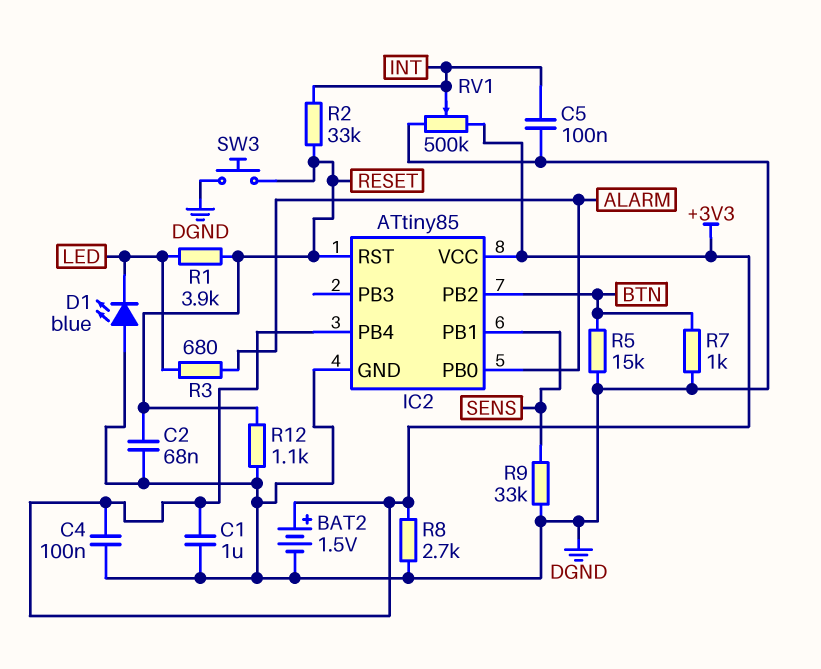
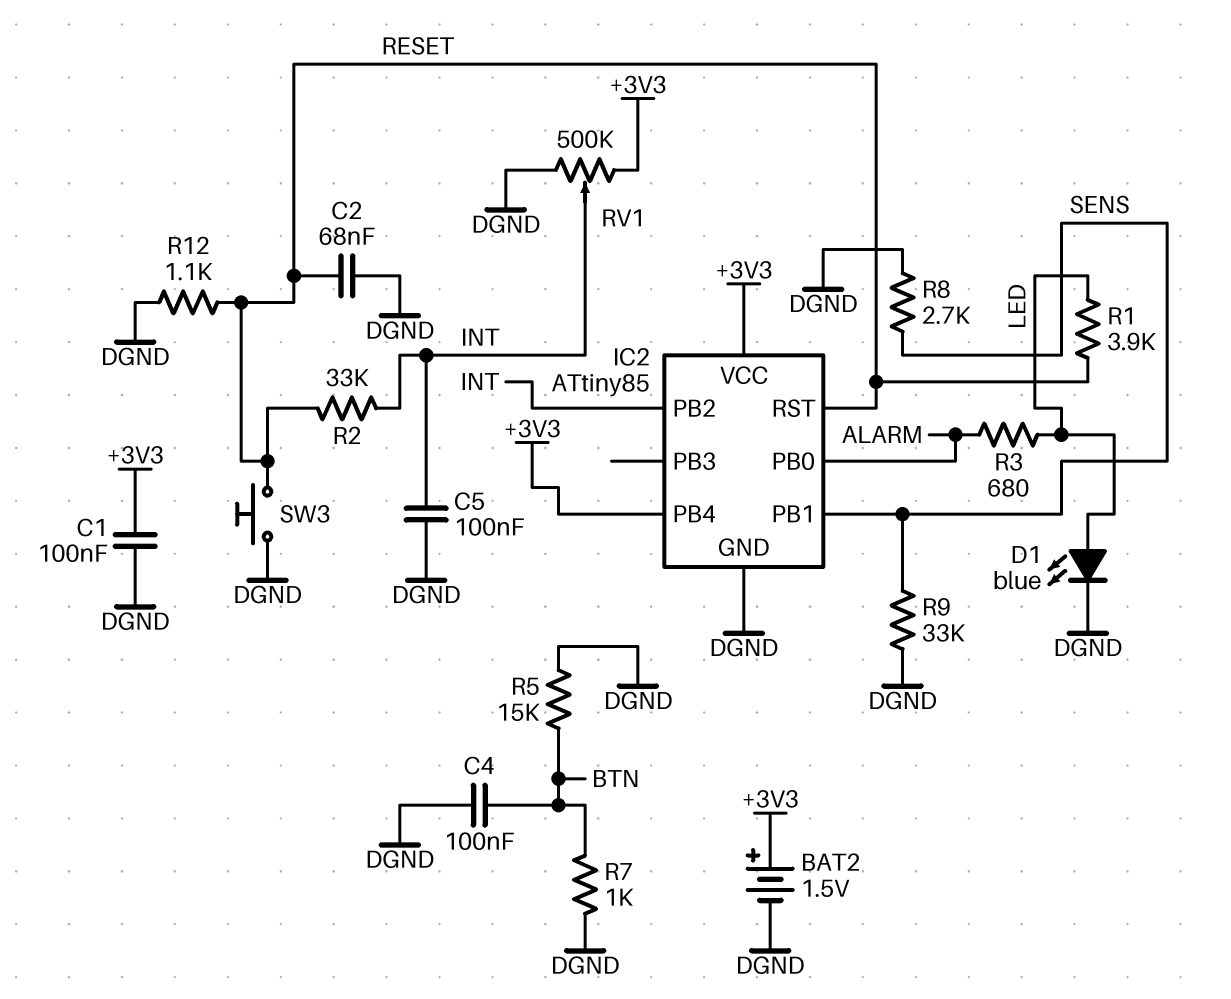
C1: 1uF (+3V3, DGND) -> 100nF (+3V3, DGND)
C4: 100nF (+3V3, DGND) -> 100nF (BTN, DGND)
D1: LED blue (A DGND, K LED) -> LED blue (A LED, K DGND)
IC2 pin PB2: BTN -> INT
R8: 2.7k (+3V3, DGND) -> 2.7k (DGND, SENS)

